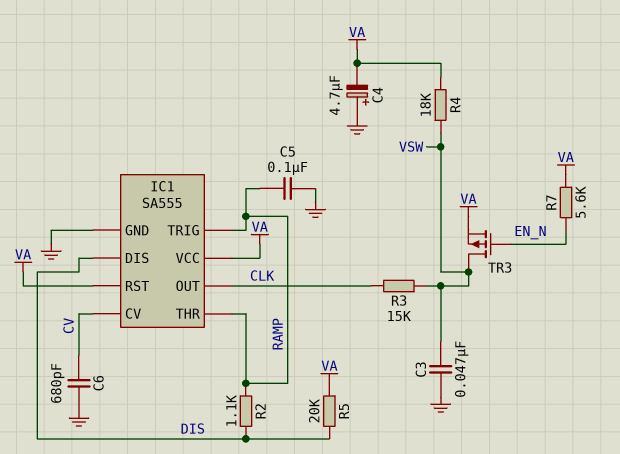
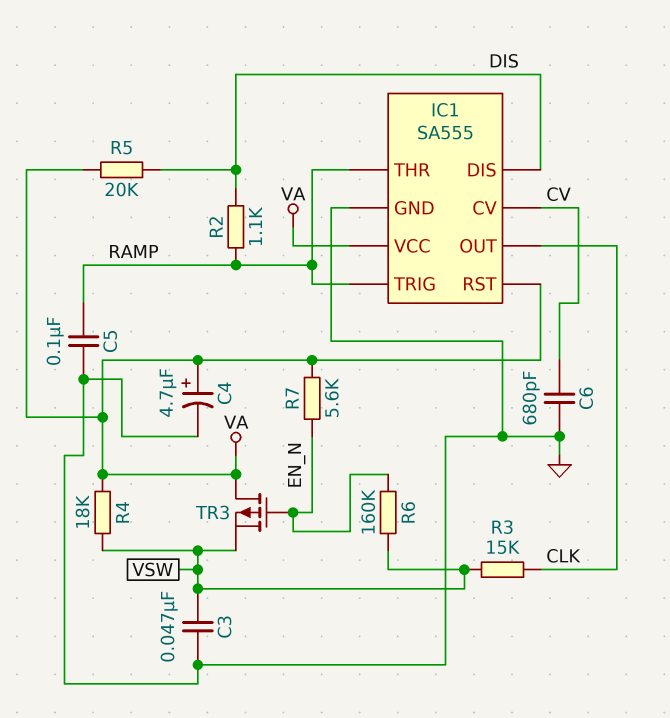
C4: 4.7uF (plus GND, minus VA) -> 4.7uF (plus VA, minus GND)
R6: none -> 160k (EN_N, VSW)
TR3: PMOS (G EN_N, D VSW, S VA) -> PMOS (G EN_N, D VA, S VSW)

